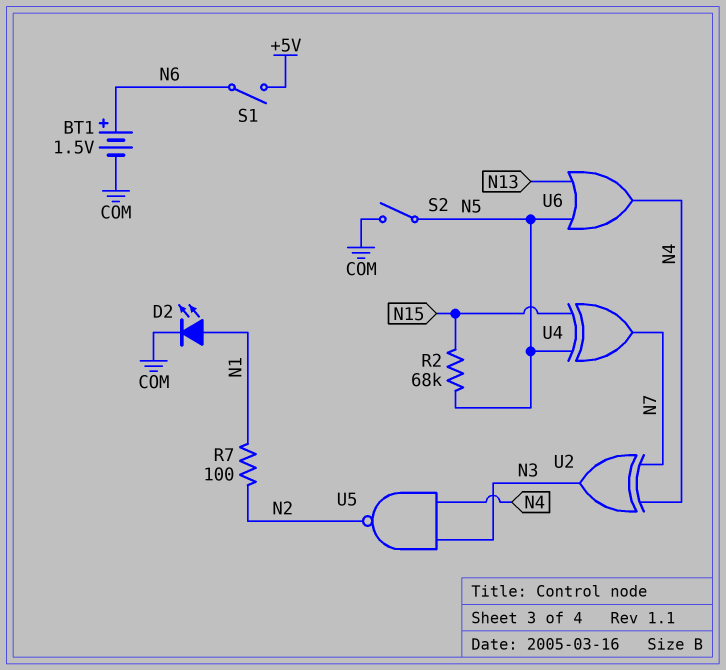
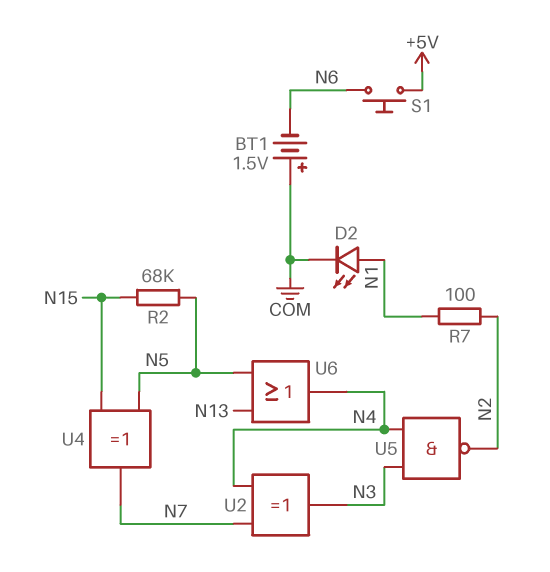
BT1: 1.5V (plus N6, minus COM) -> 1.5V (plus COM, minus N6)
S1: switch (+5V, N6) -> button (+5V, N6)
S2: switch (COM, N5) -> none

